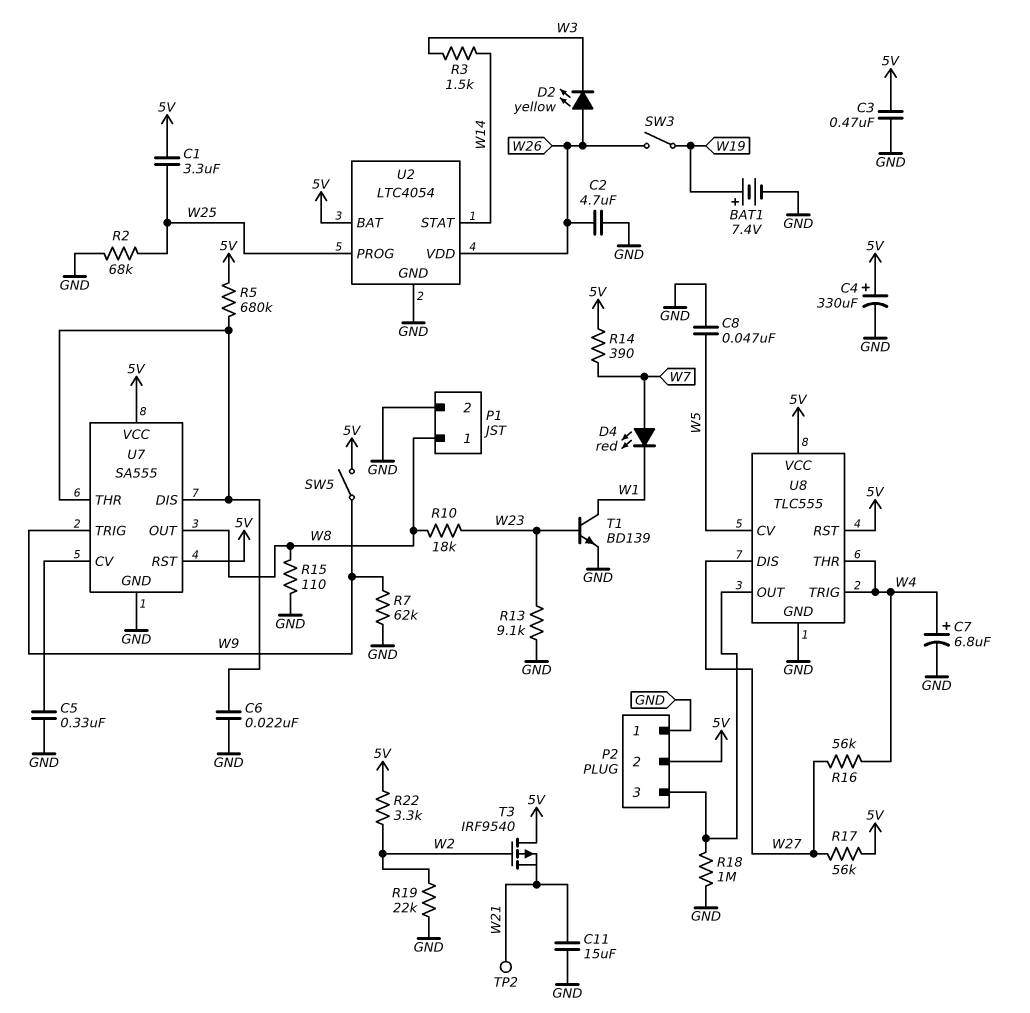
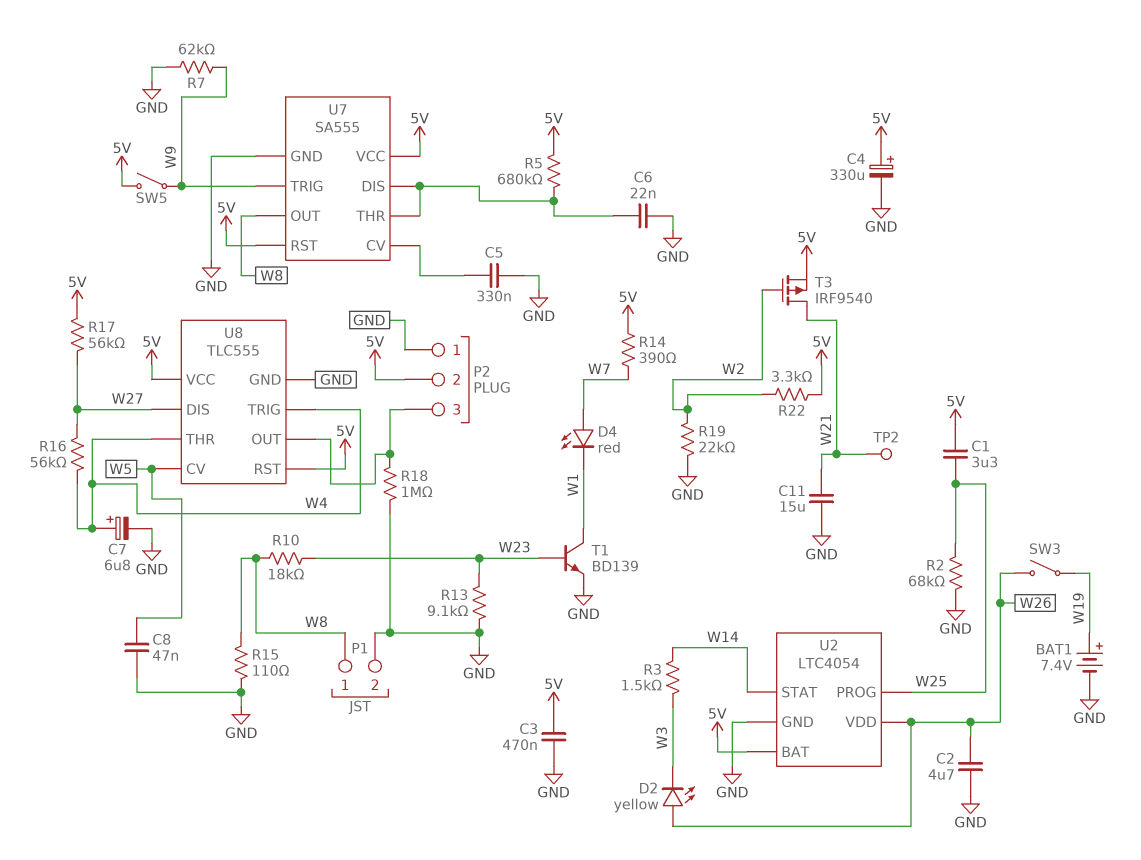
T3: PMOS IRF9540 (G W2, D 5V, S W21) -> PMOS IRF9540 (G W2, D W21, S 5V)

